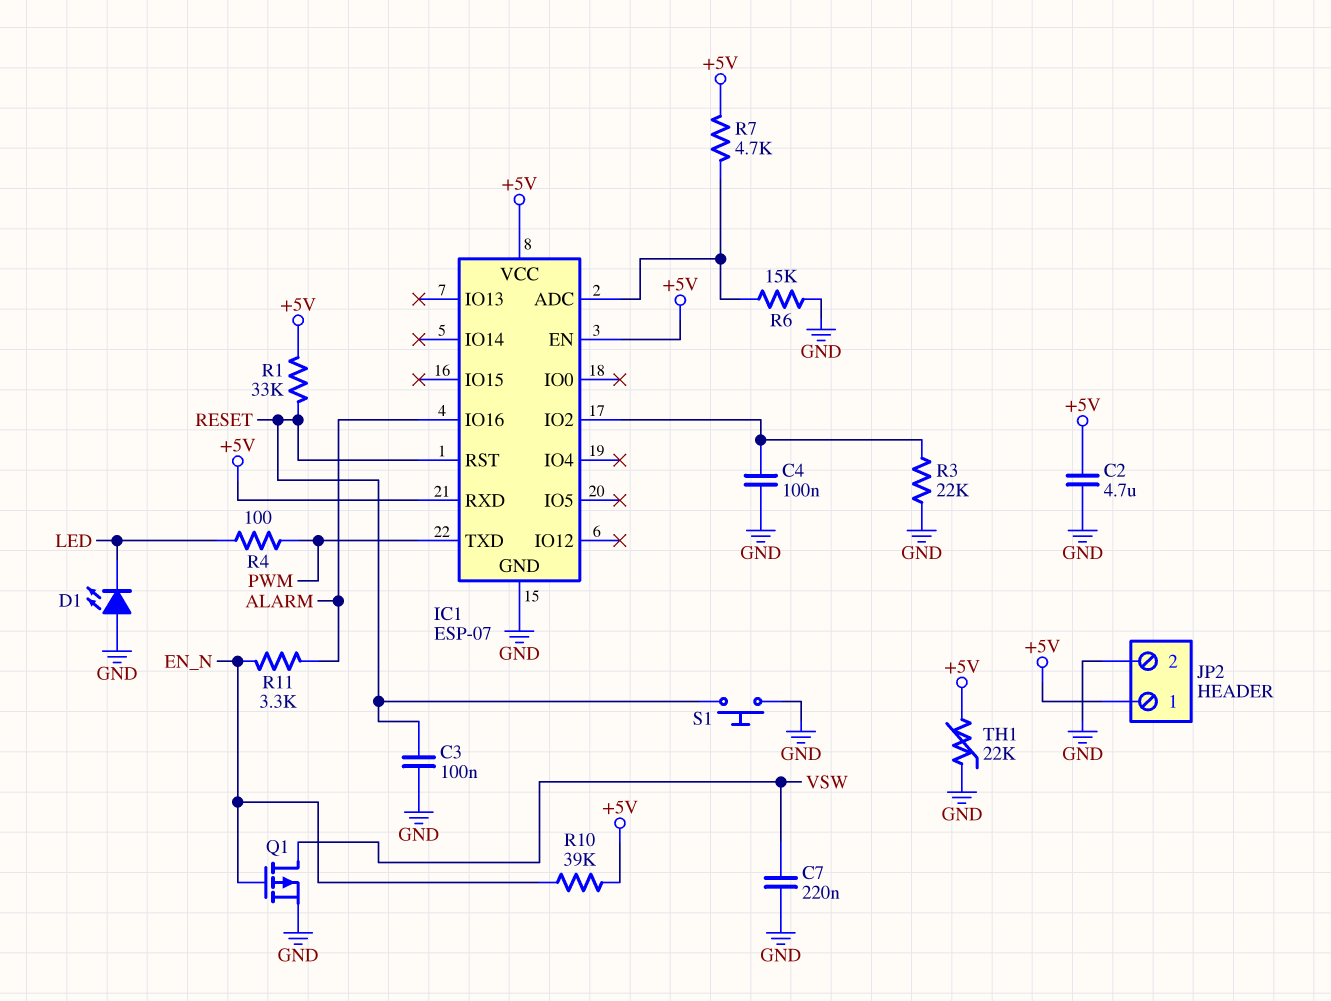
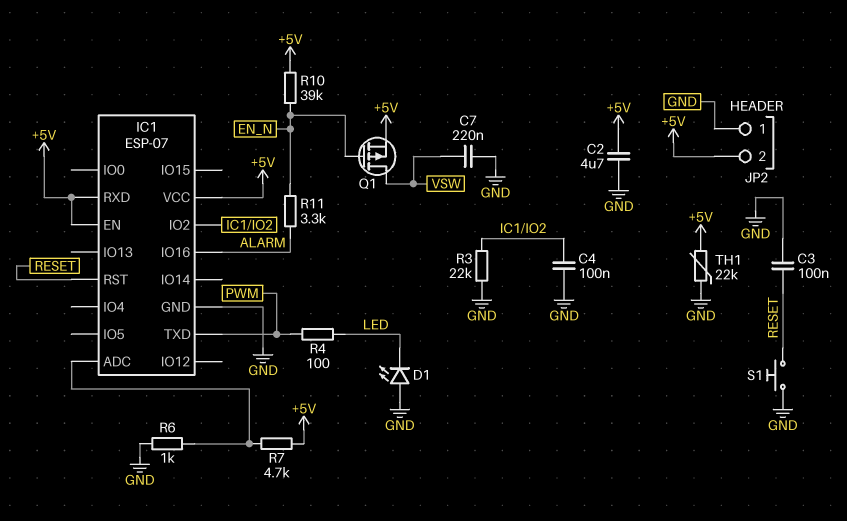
JP2 pin 1: +5V -> GND
JP2 pin 2: GND -> +5V
Q1: PMOS (G EN_N, D VSW, S GND) -> PMOS (G EN_N, D VSW, S +5V)
R1: 33k (+5V, RESET) -> none
R6: 15k (GND, IC1/ADC) -> 1k (GND, IC1/ADC)

